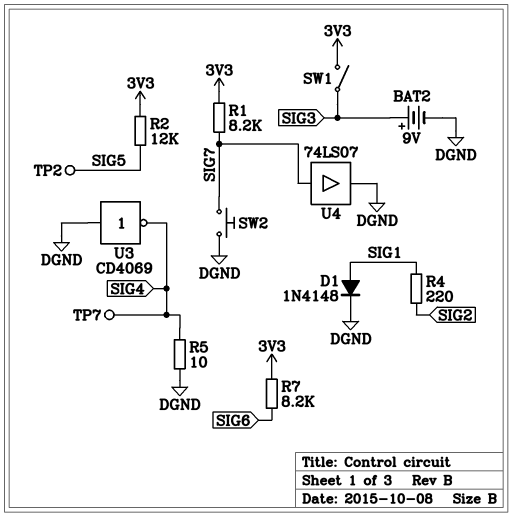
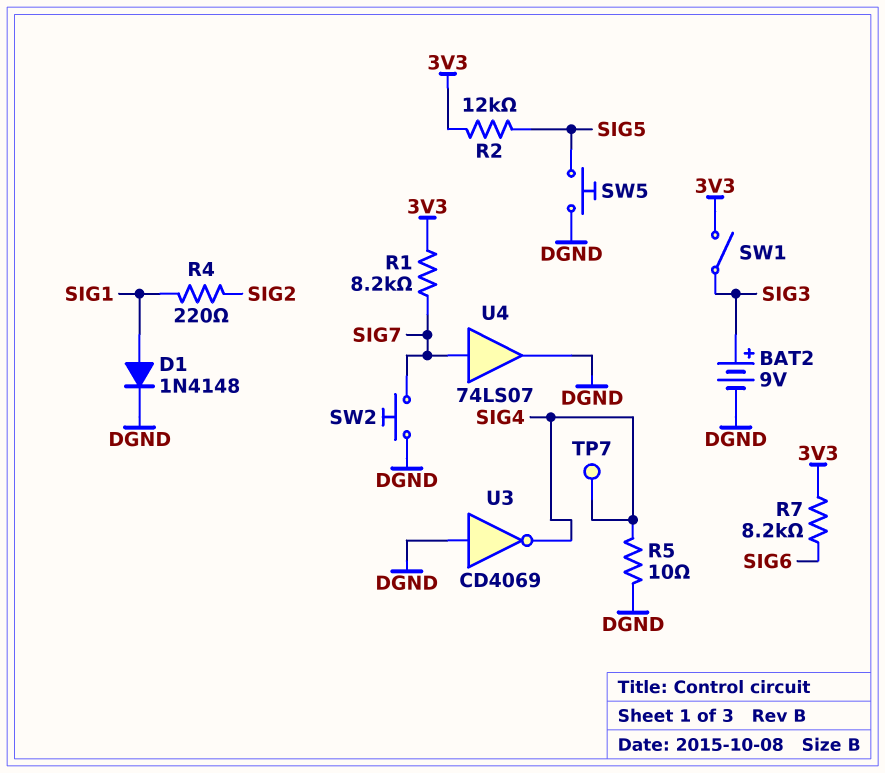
SW5: none -> button (DGND, SIG5)
TP2: test point (SIG5) -> none

